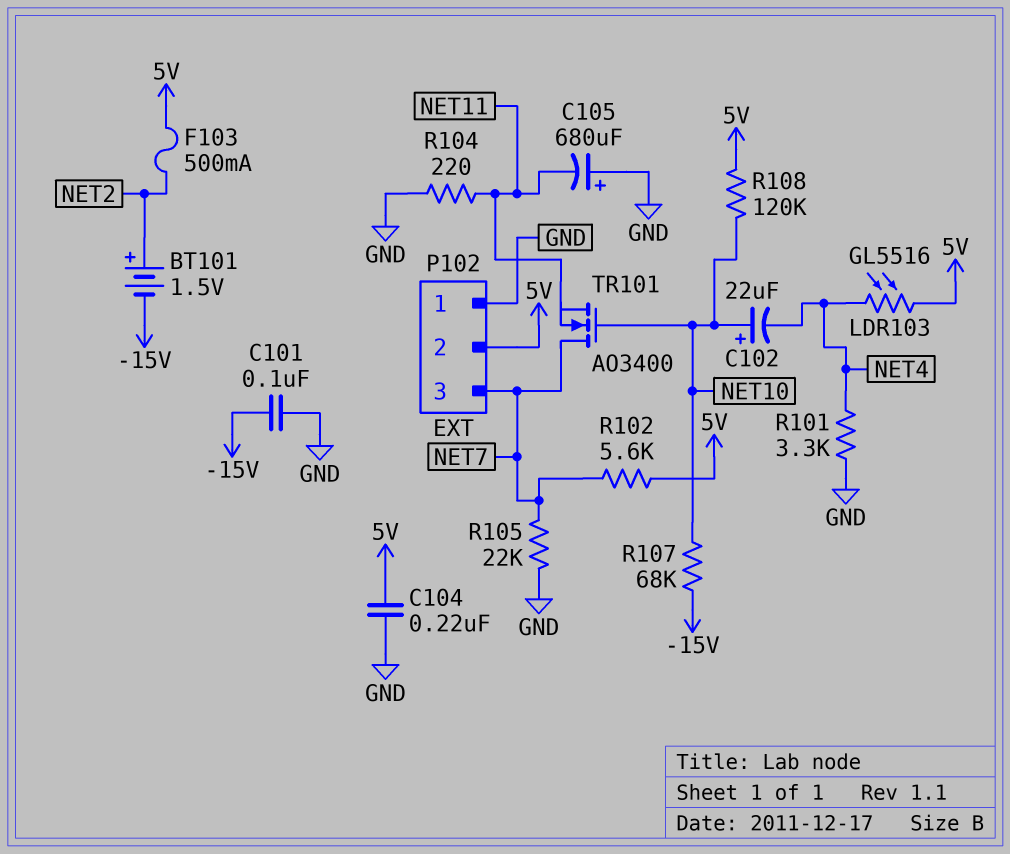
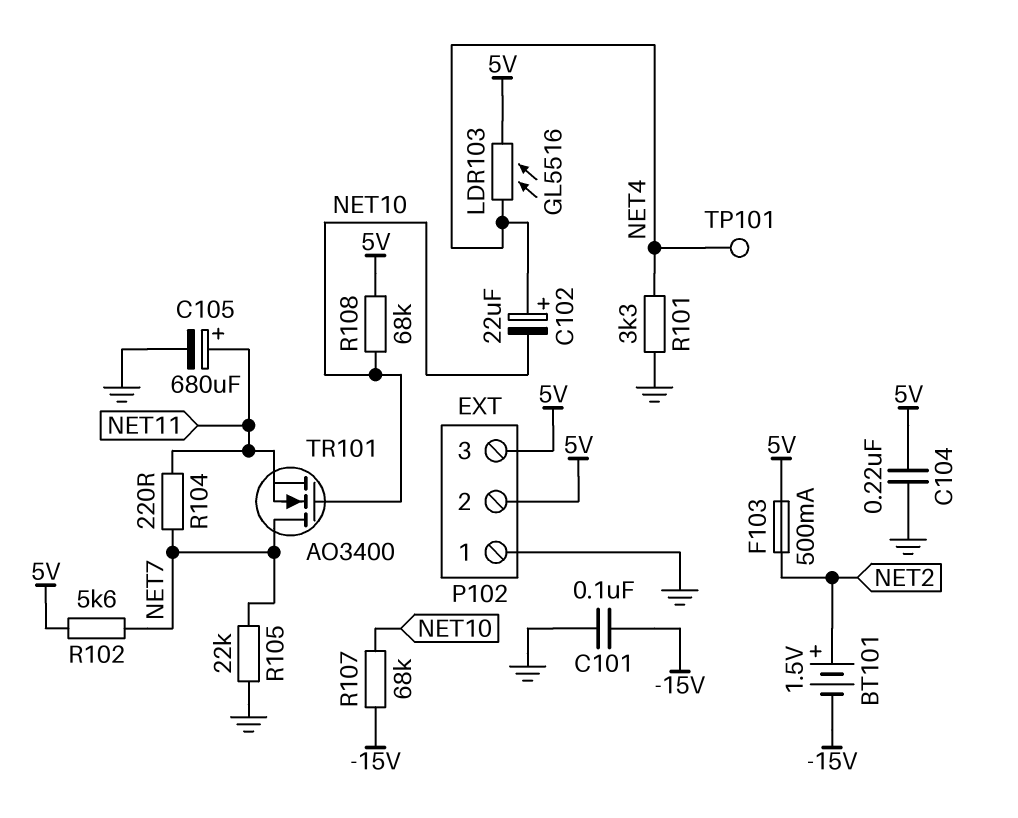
C102: 22uF (plus NET10, minus NET4) -> 22uF (plus NET4, minus NET10)
C105: 680uF (plus GND, minus NET11) -> 680uF (plus NET11, minus GND)
P102 pin 3: NET7 -> 5V
R104: 220 (GND, NET11) -> 220 (NET7, NET11)
R108: 120k (5V, NET10) -> 68k (5V, NET10)
TP101: none -> test point (NET4)

